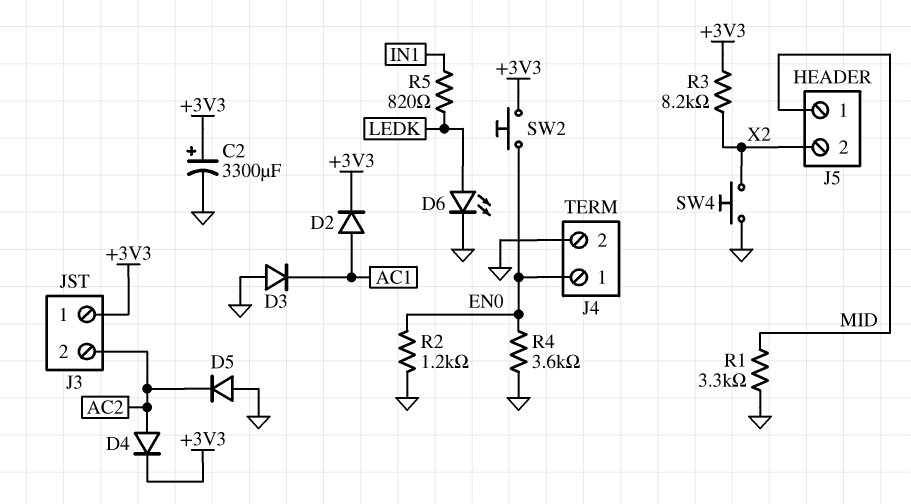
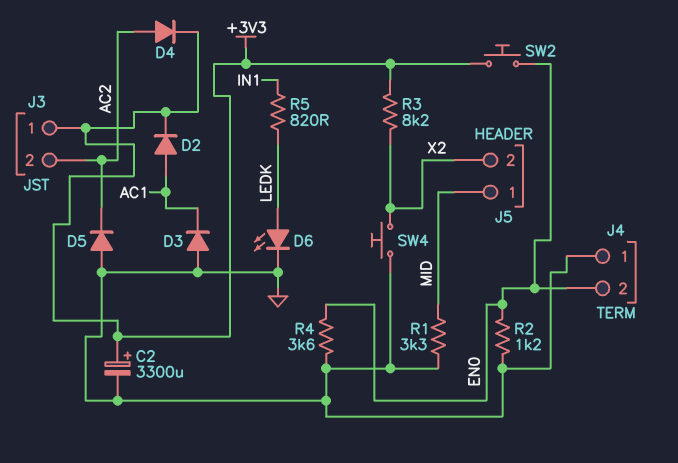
J4 pin 1: EN0 -> GND
J4 pin 2: GND -> EN0

